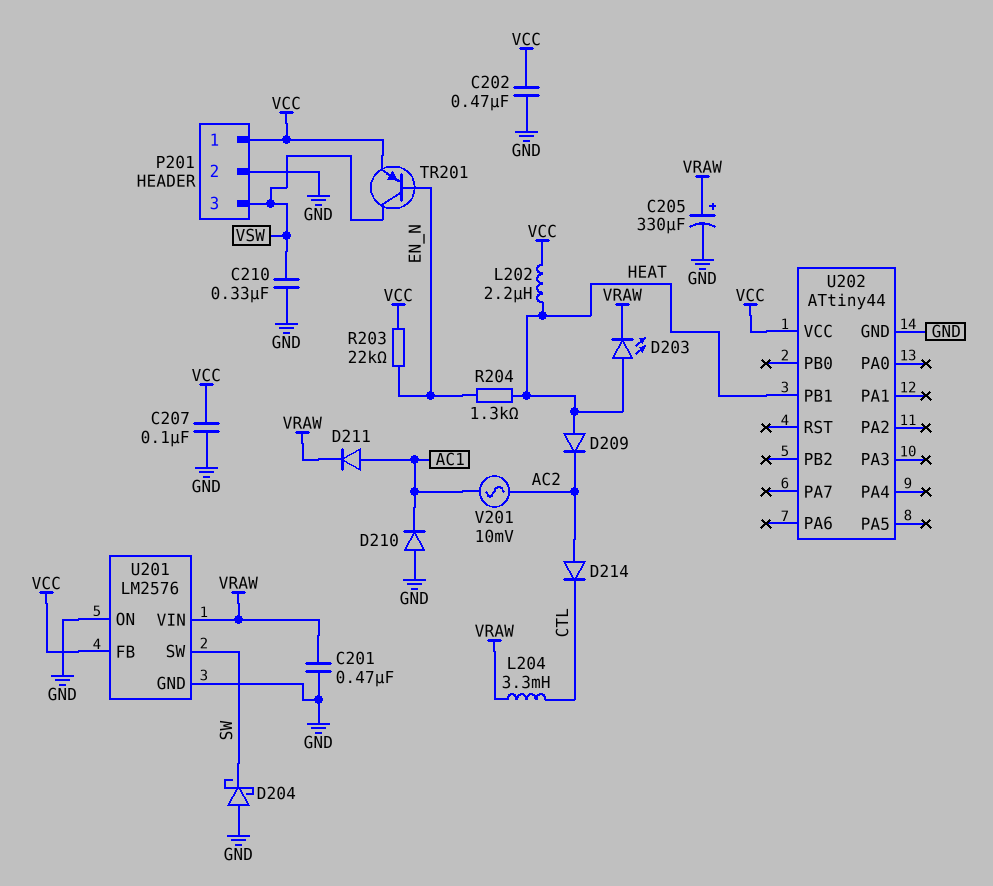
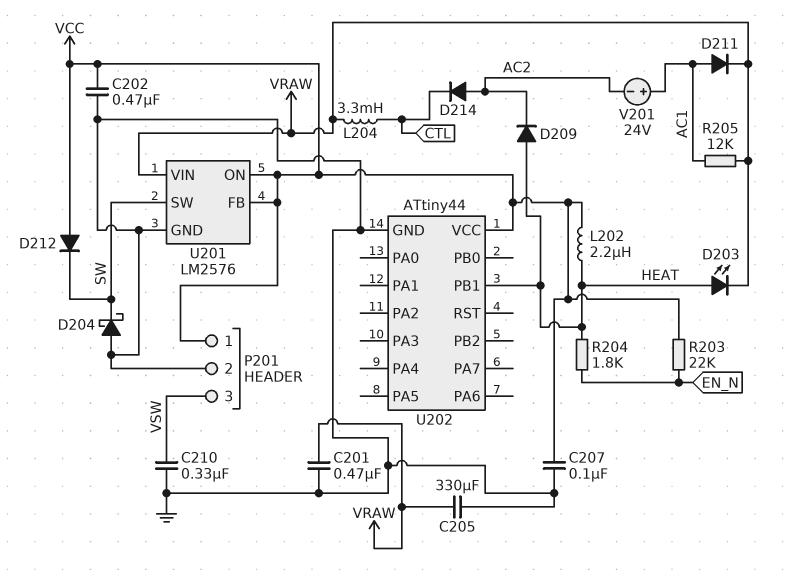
C205: 330uF (plus VRAW, minus GND) -> 330uF (GND, VRAW)
D210: diode (A GND, K AC1) -> none
D212: none -> diode (A VCC, K SW)
R204: 1.3k (EN_N, HEAT) -> 1.8k (EN_N, HEAT)
R205: none -> 12k (AC1, VRAW)
TR201: PNP (B EN_N, C VSW, E VCC) -> none
U201 pin ON: GND -> VCC
V201: AC 10mV (AC1, AC2) -> 24V (plus AC1, minus AC2)

